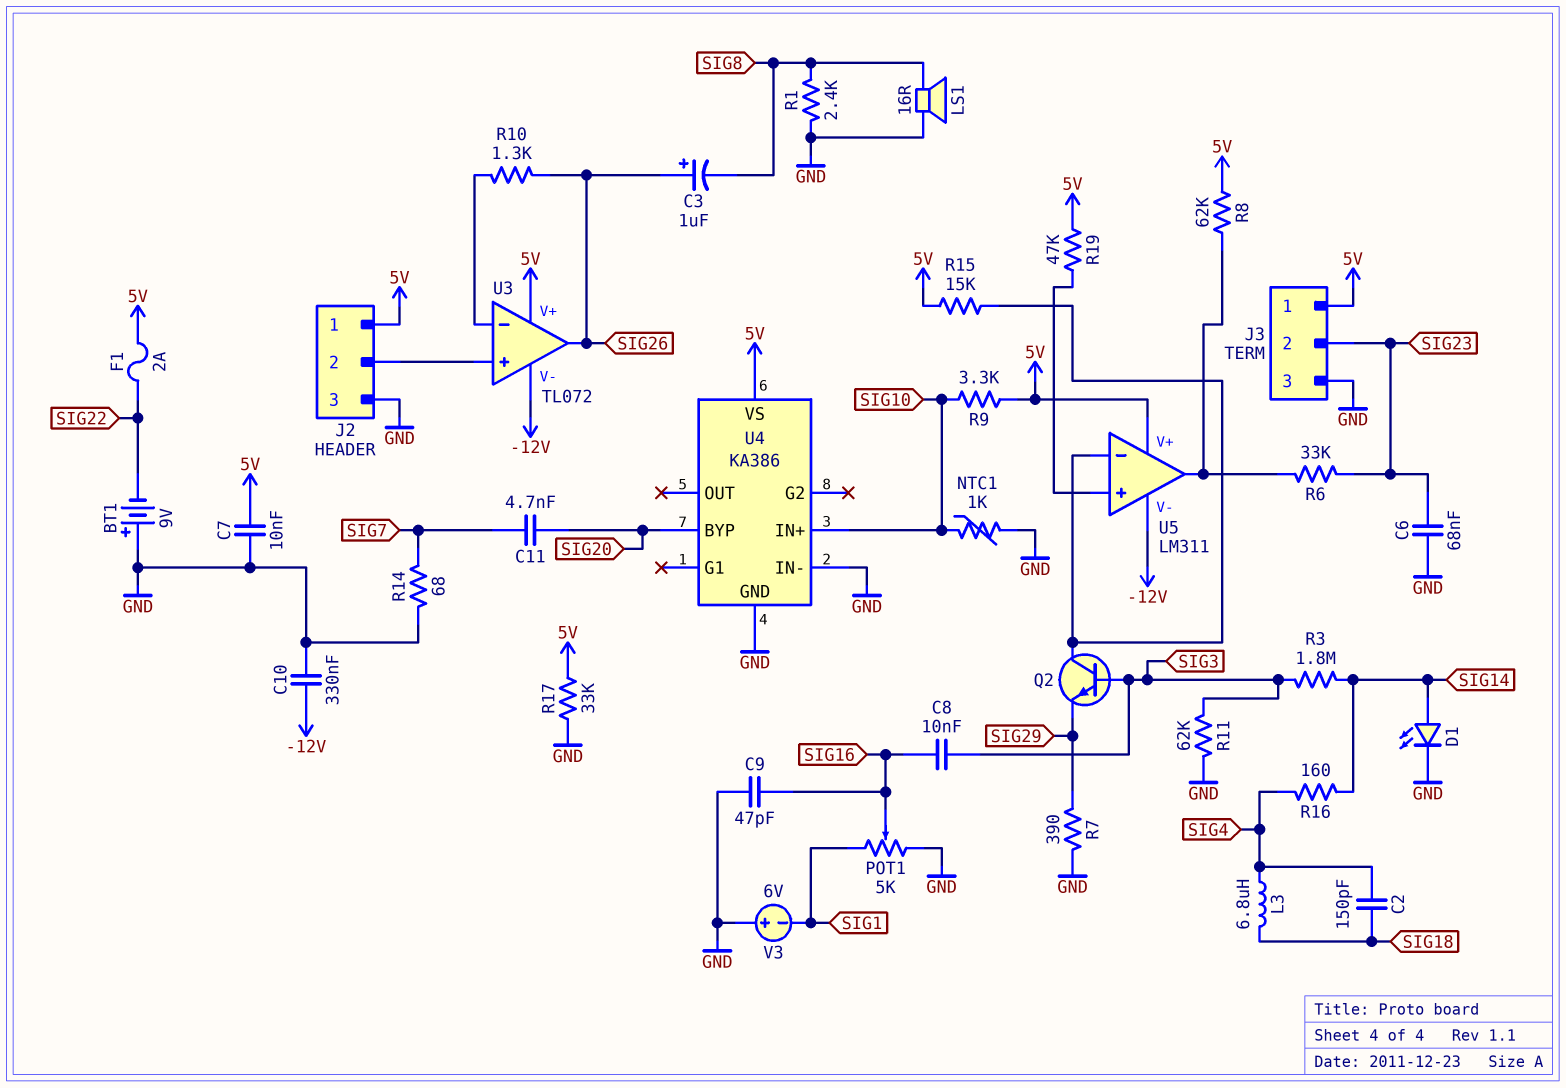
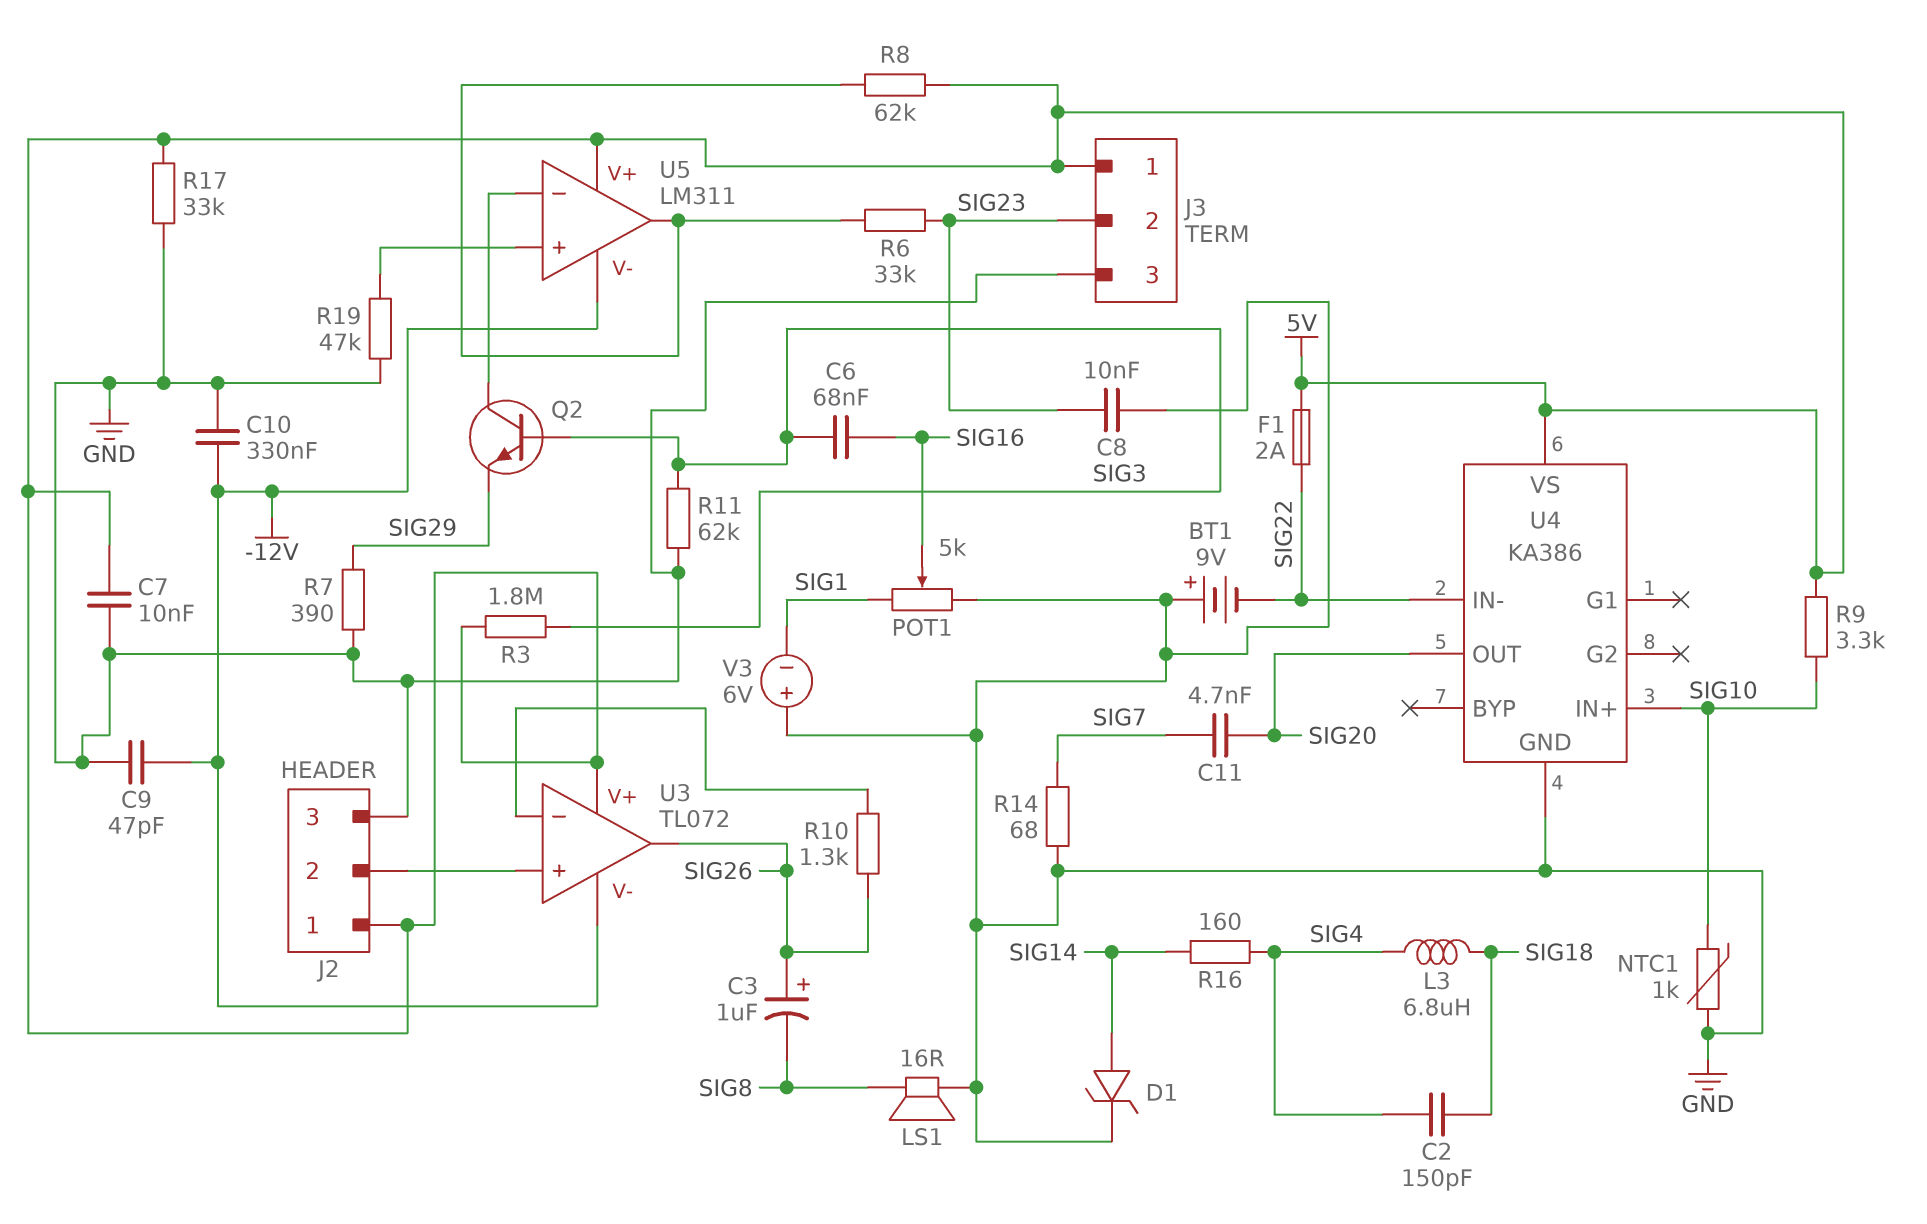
C6: 68nF (GND, SIG23) -> 68nF (SIG3, SIG16)
C8: 10nF (SIG3, SIG16) -> 10nF (GND, SIG23)
C9: 47pF (GND, SIG16) -> 47pF (-12V, GND)
D1: LED (A SIG14, K GND) -> zener (A SIG14, K GND)
R1: 2.4k (GND, SIG8) -> none
R3: 1.8M (SIG3, SIG14) -> 1.8M (5V, SIG3)
R15: 15k (5V, U5/in-) -> none
R19: 47k (5V, U5/in+) -> 47k (GND, U5/in+)
U4 pin BYP: SIG20 -> none
U4 pin IN-: GND -> SIG22
U4 pin OUT: none -> SIG20

